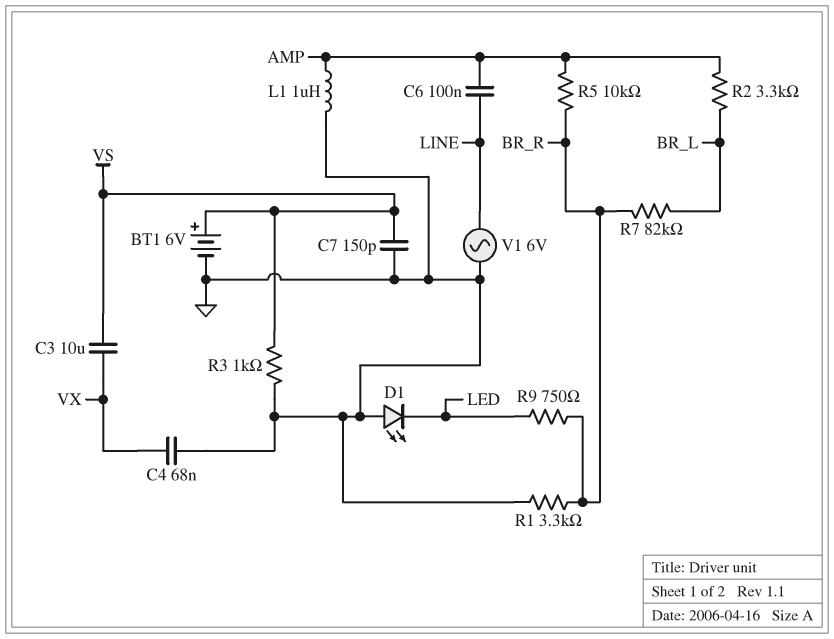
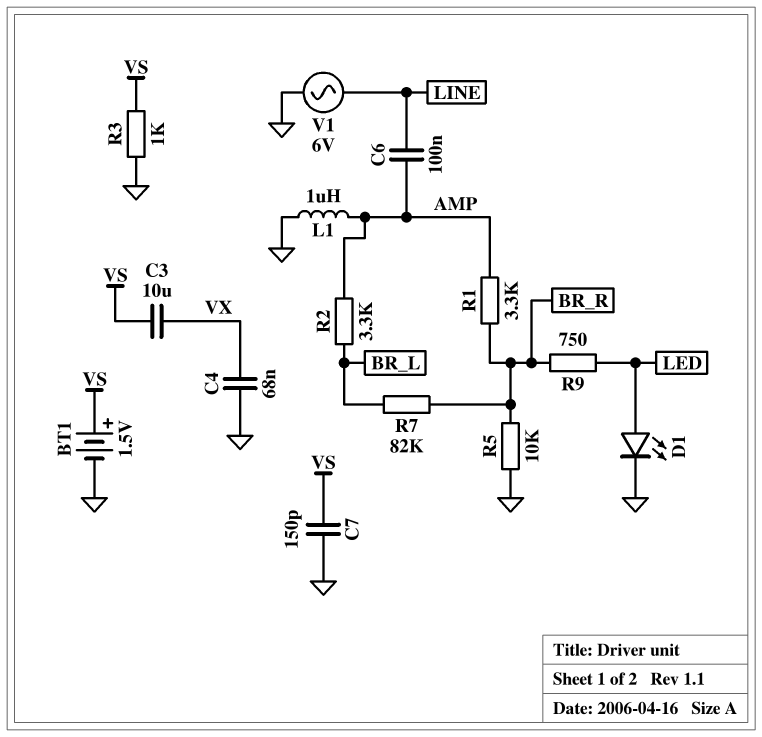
BT1: 6V (plus VS, minus GND) -> 1.5V (plus VS, minus GND)
D1: LED (A GND, K LED) -> LED (A LED, K GND)
R1: 3.3k (BR_R, GND) -> 3.3k (AMP, BR_R)
R5: 10k (AMP, BR_R) -> 10k (BR_R, GND)

